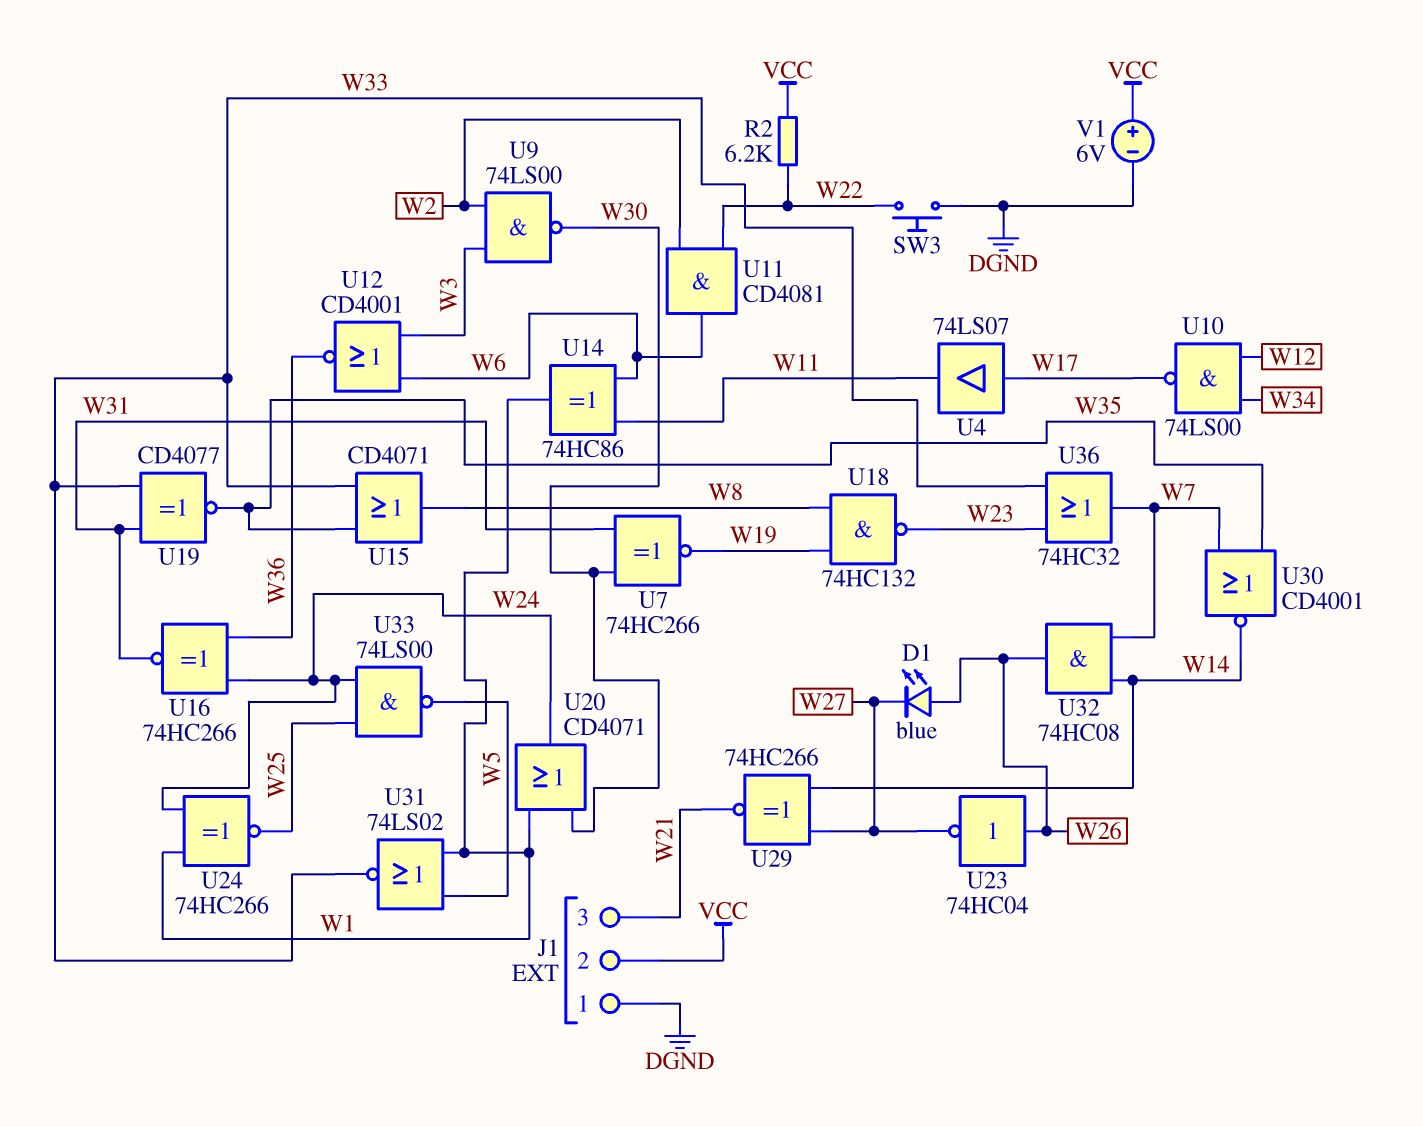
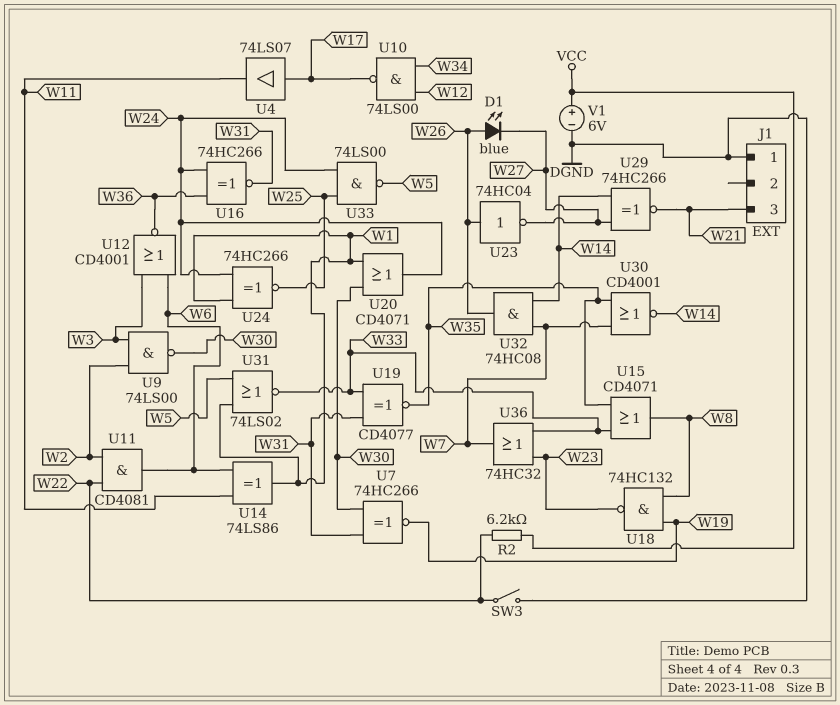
J1 pin 2: VCC -> none
SW3: button (DGND, W22) -> switch (DGND, W22)
U14: XOR 74HC86 (in W6, in W11, out W1) -> XOR 74LS86 (in W6, in W11, out W1)

